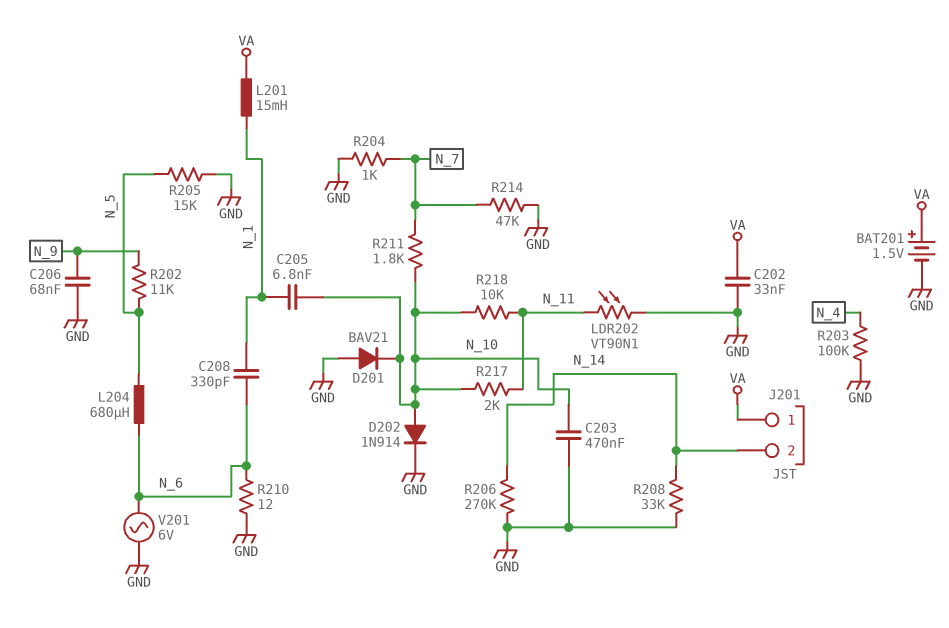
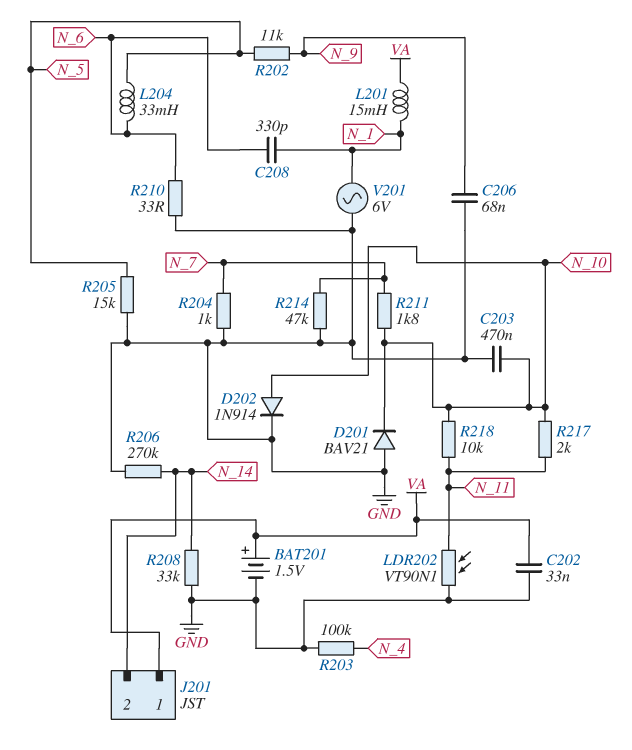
C205: 6.8nF (N_1, N_10) -> none
L204: 680uH (N_5, N_6) -> 33mH (N_5, N_6)
R210: 12 (GND, N_6) -> 33 (GND, N_6)
V201: AC 6V (GND, N_6) -> AC 6V (GND, N_1)

